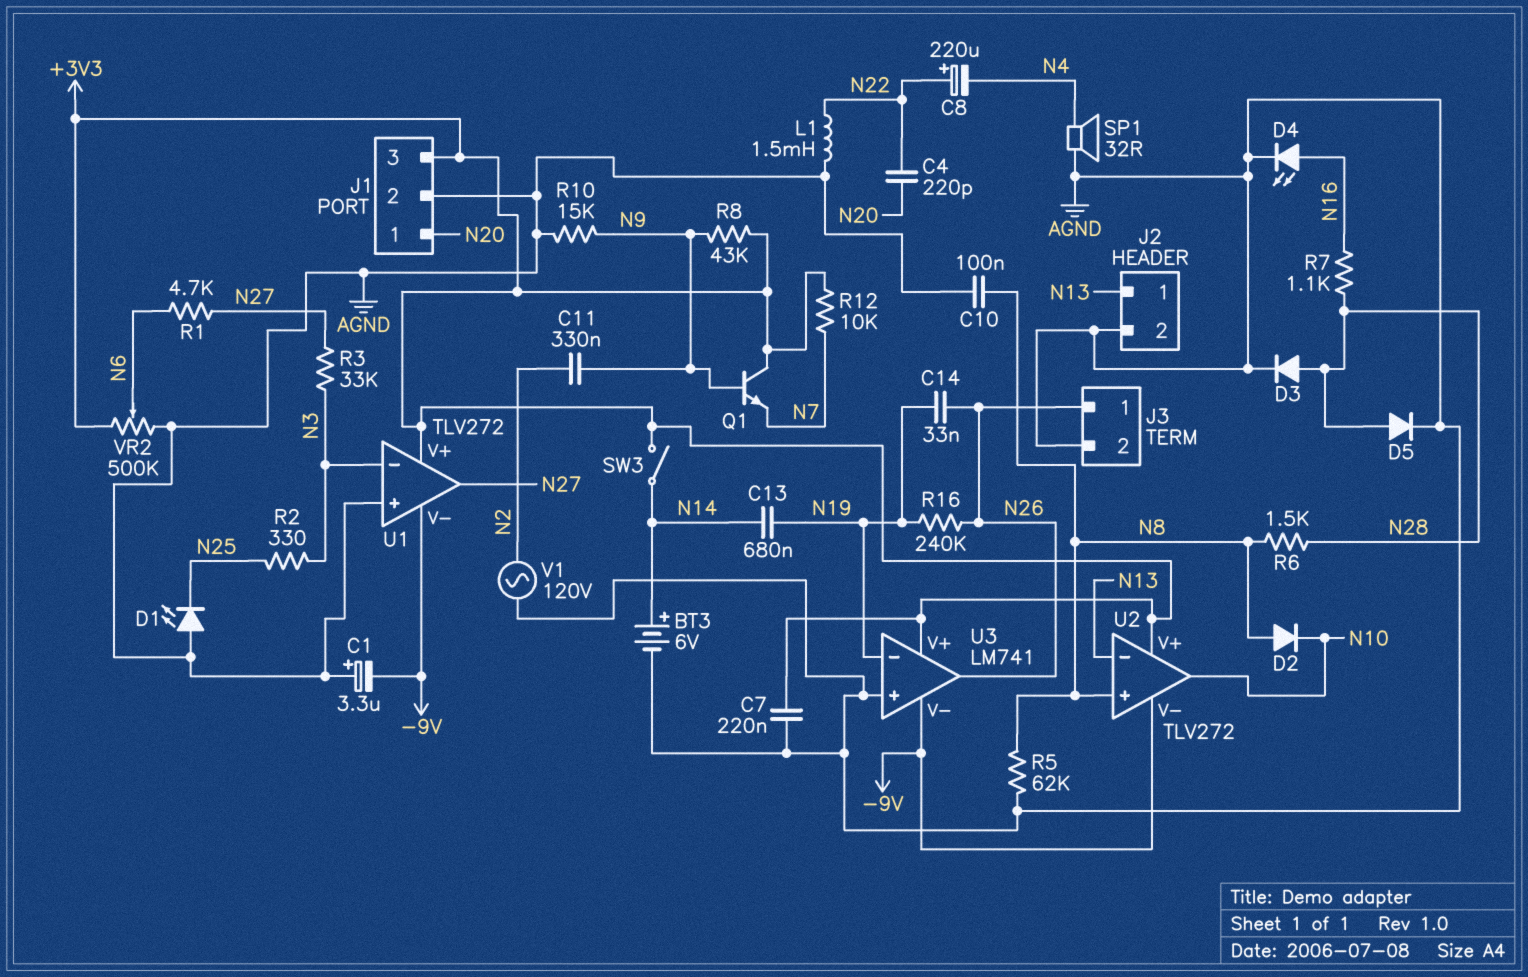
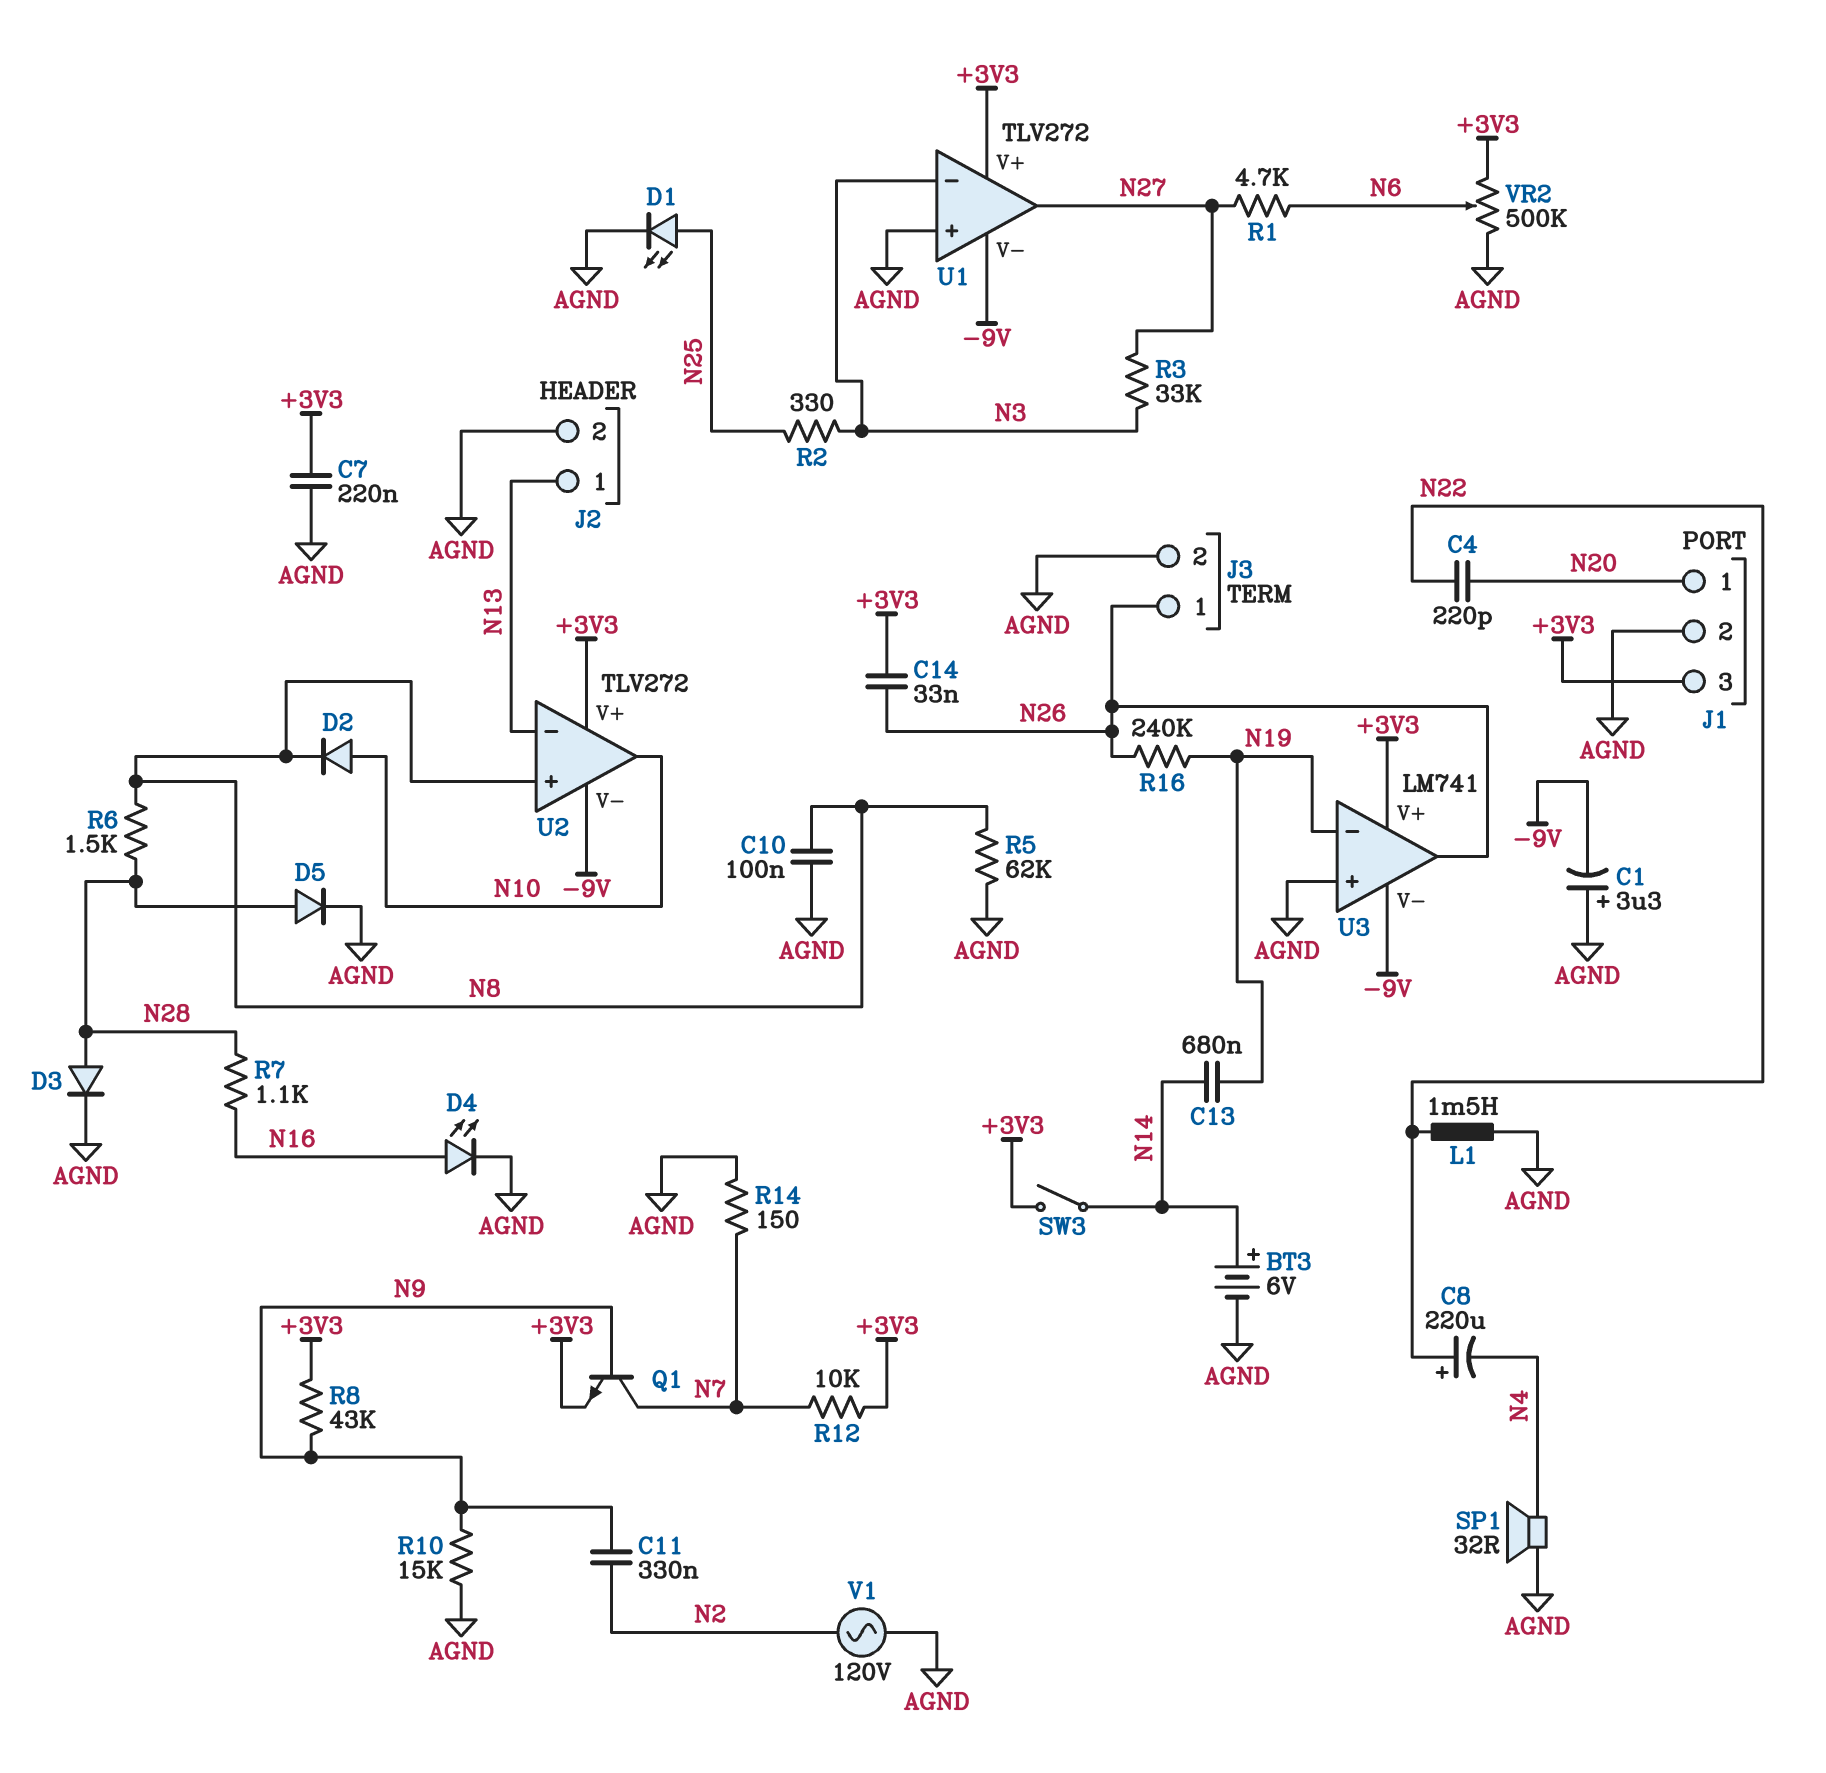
C14: 33nF (N19, N26) -> 33nF (+3V3, N26)
D1: LED (A AGND, K N25) -> LED (A N25, K AGND)
D2: diode (A N8, K N10) -> diode (A N10, K N8)
Q1: NPN (B N9, C +3V3, E N7) -> NPN (B N9, C N7, E +3V3)
R14: none -> 150 (AGND, N7)

